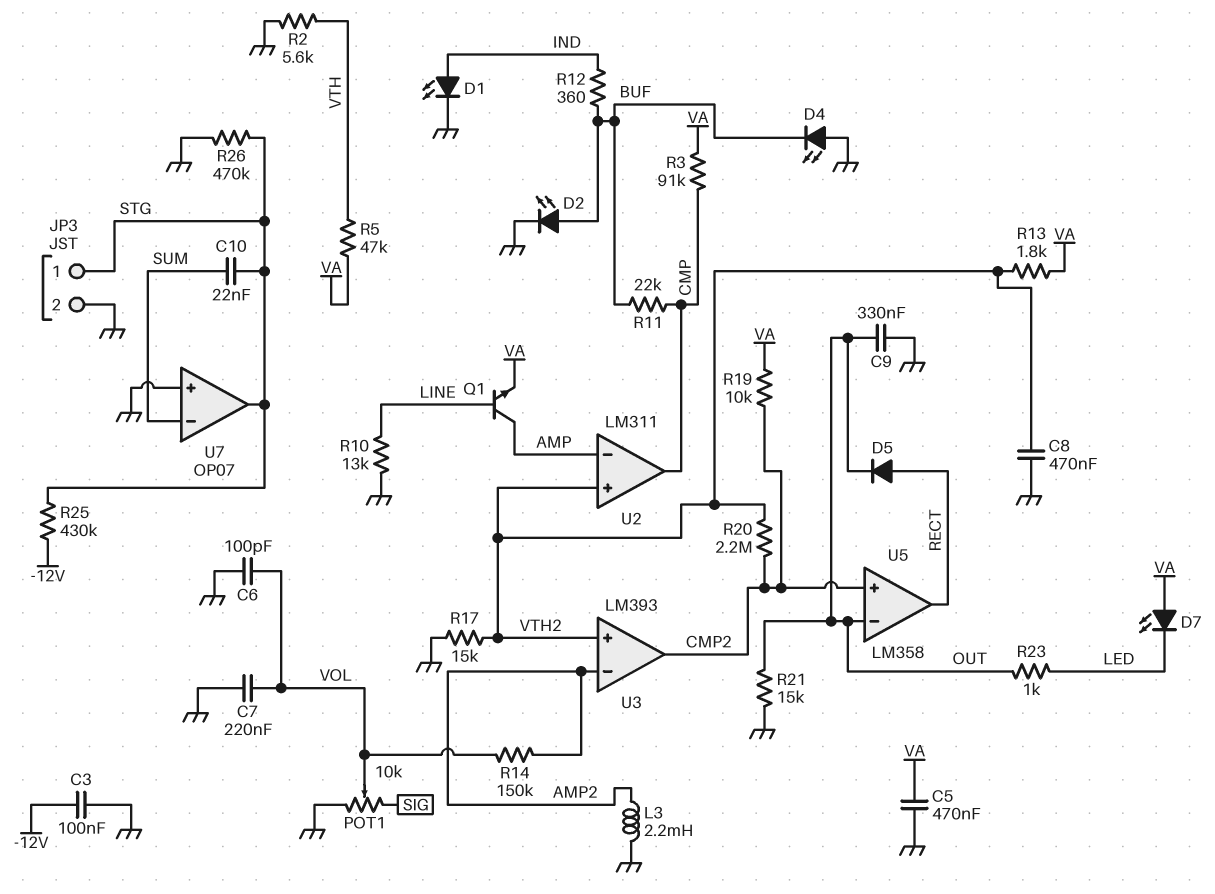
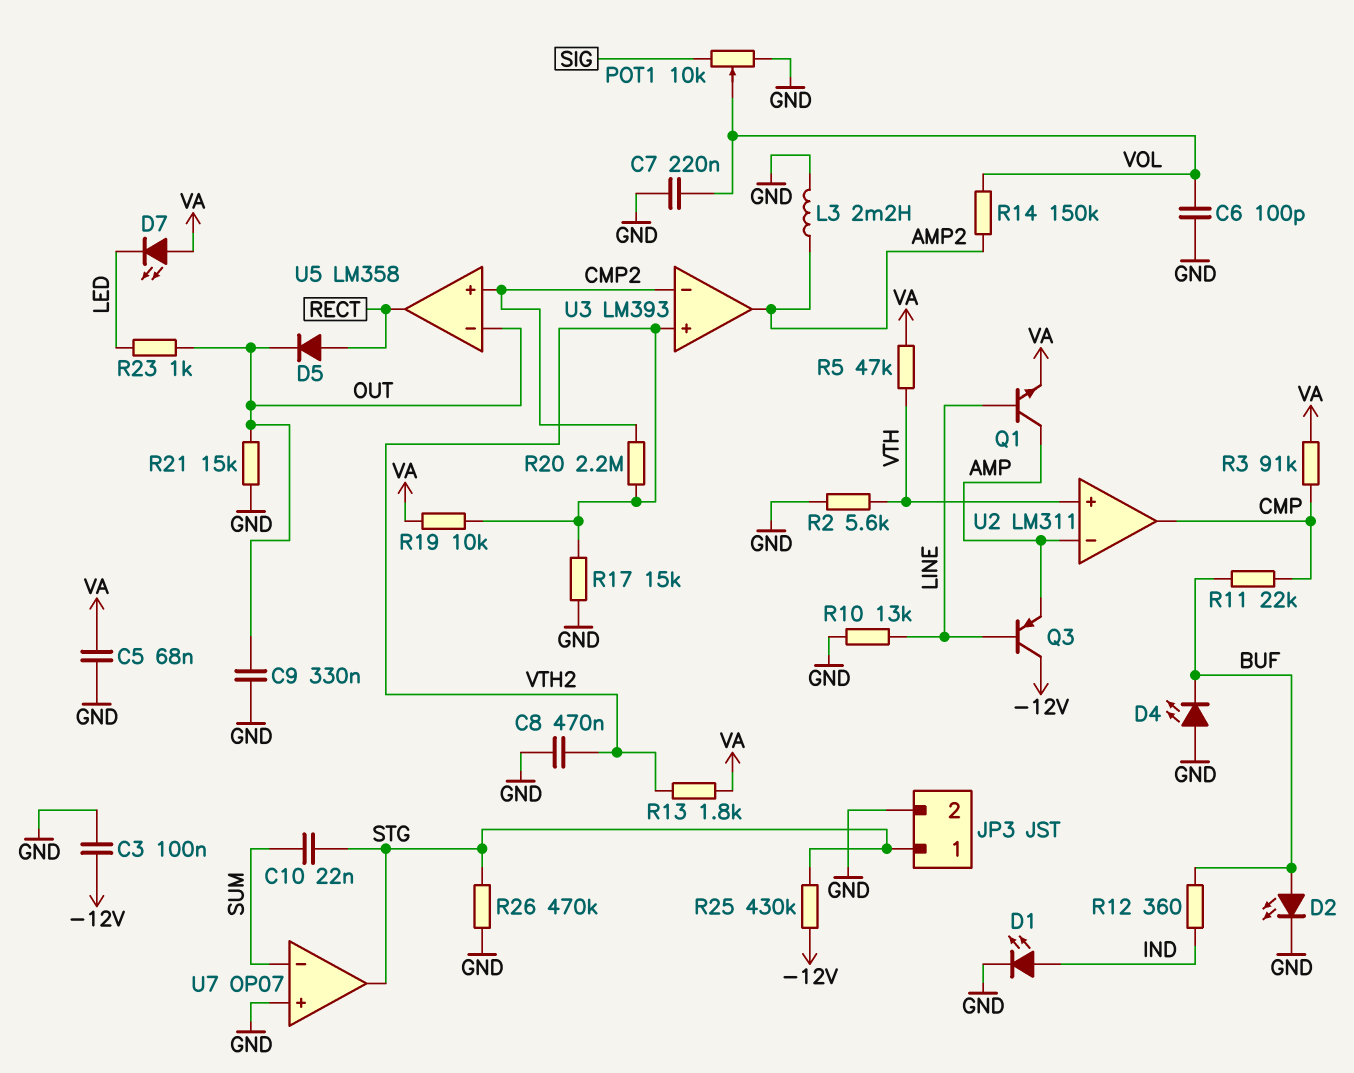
C5: 470nF (GND, VA) -> 68nF (GND, VA)
Q3: none -> PNP (B LINE, C -12V, E AMP)
R19: 10k (CMP2, VA) -> 10k (VA, VTH2)
U2 pin in+: VTH2 -> VTH
U3 pin in-: AMP2 -> CMP2
U3 pin out: CMP2 -> AMP2

